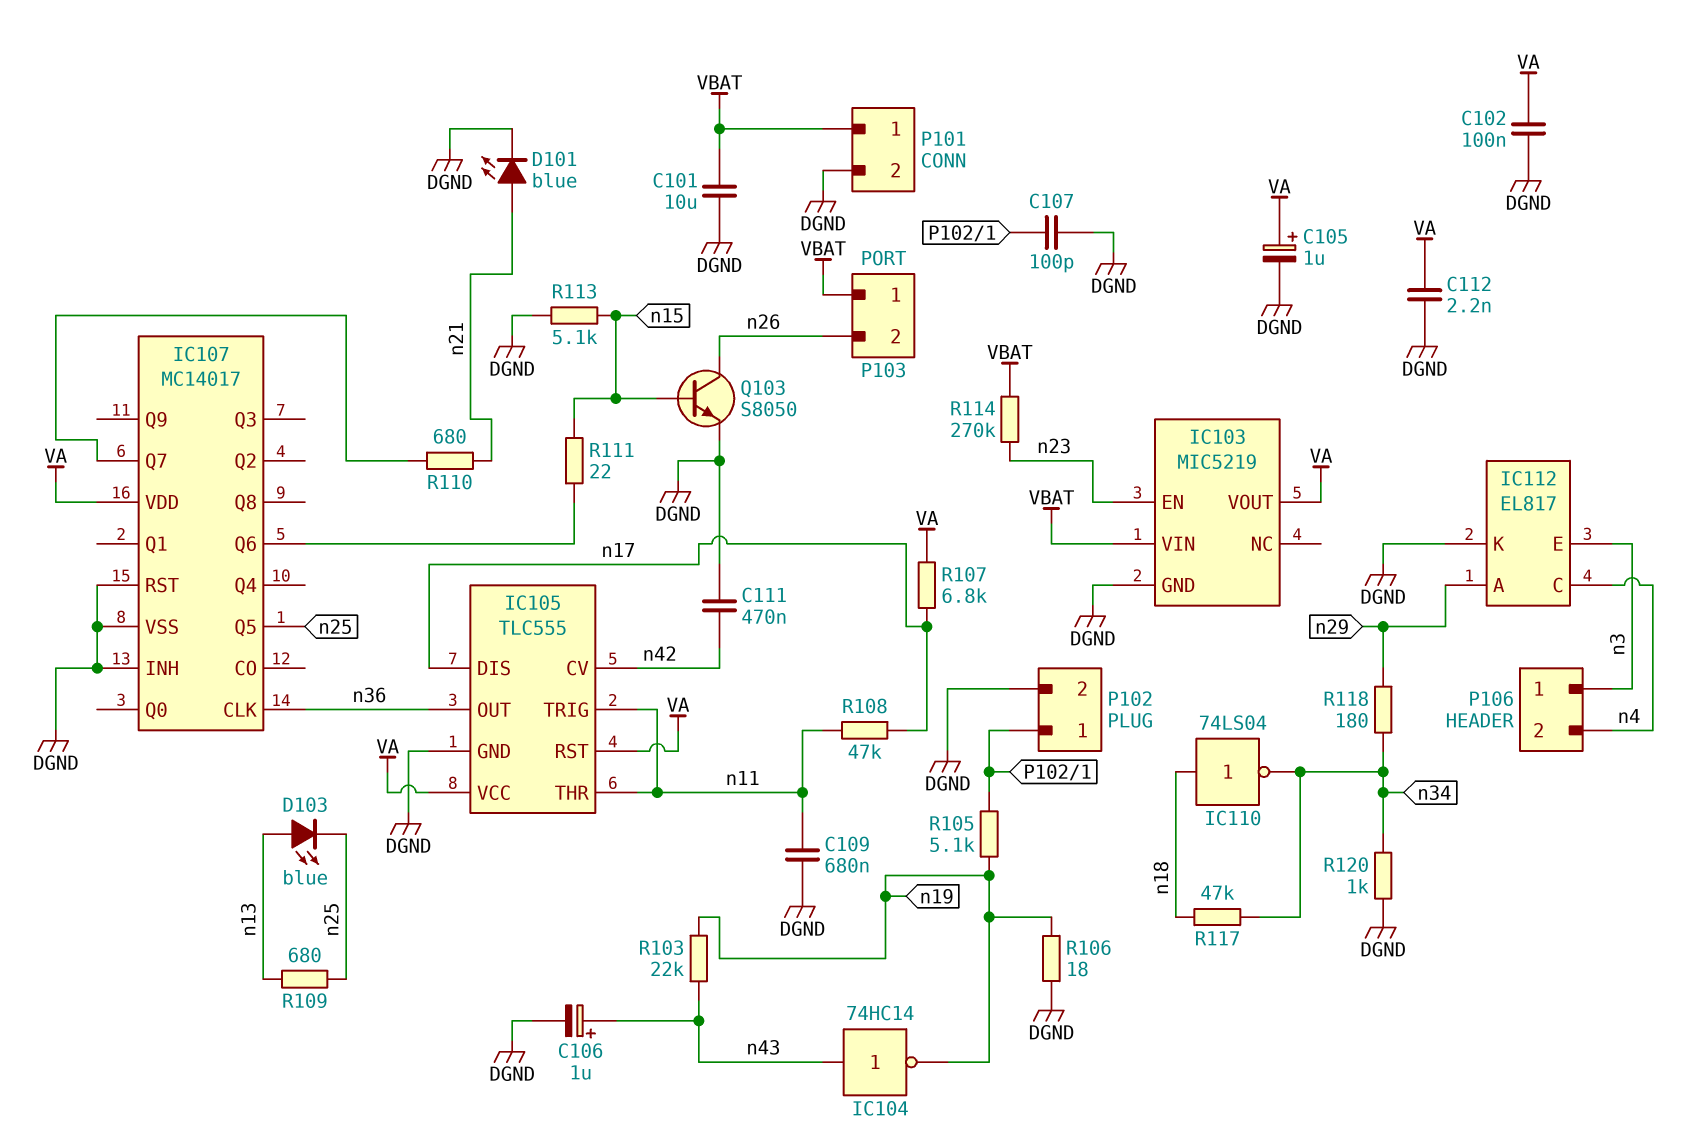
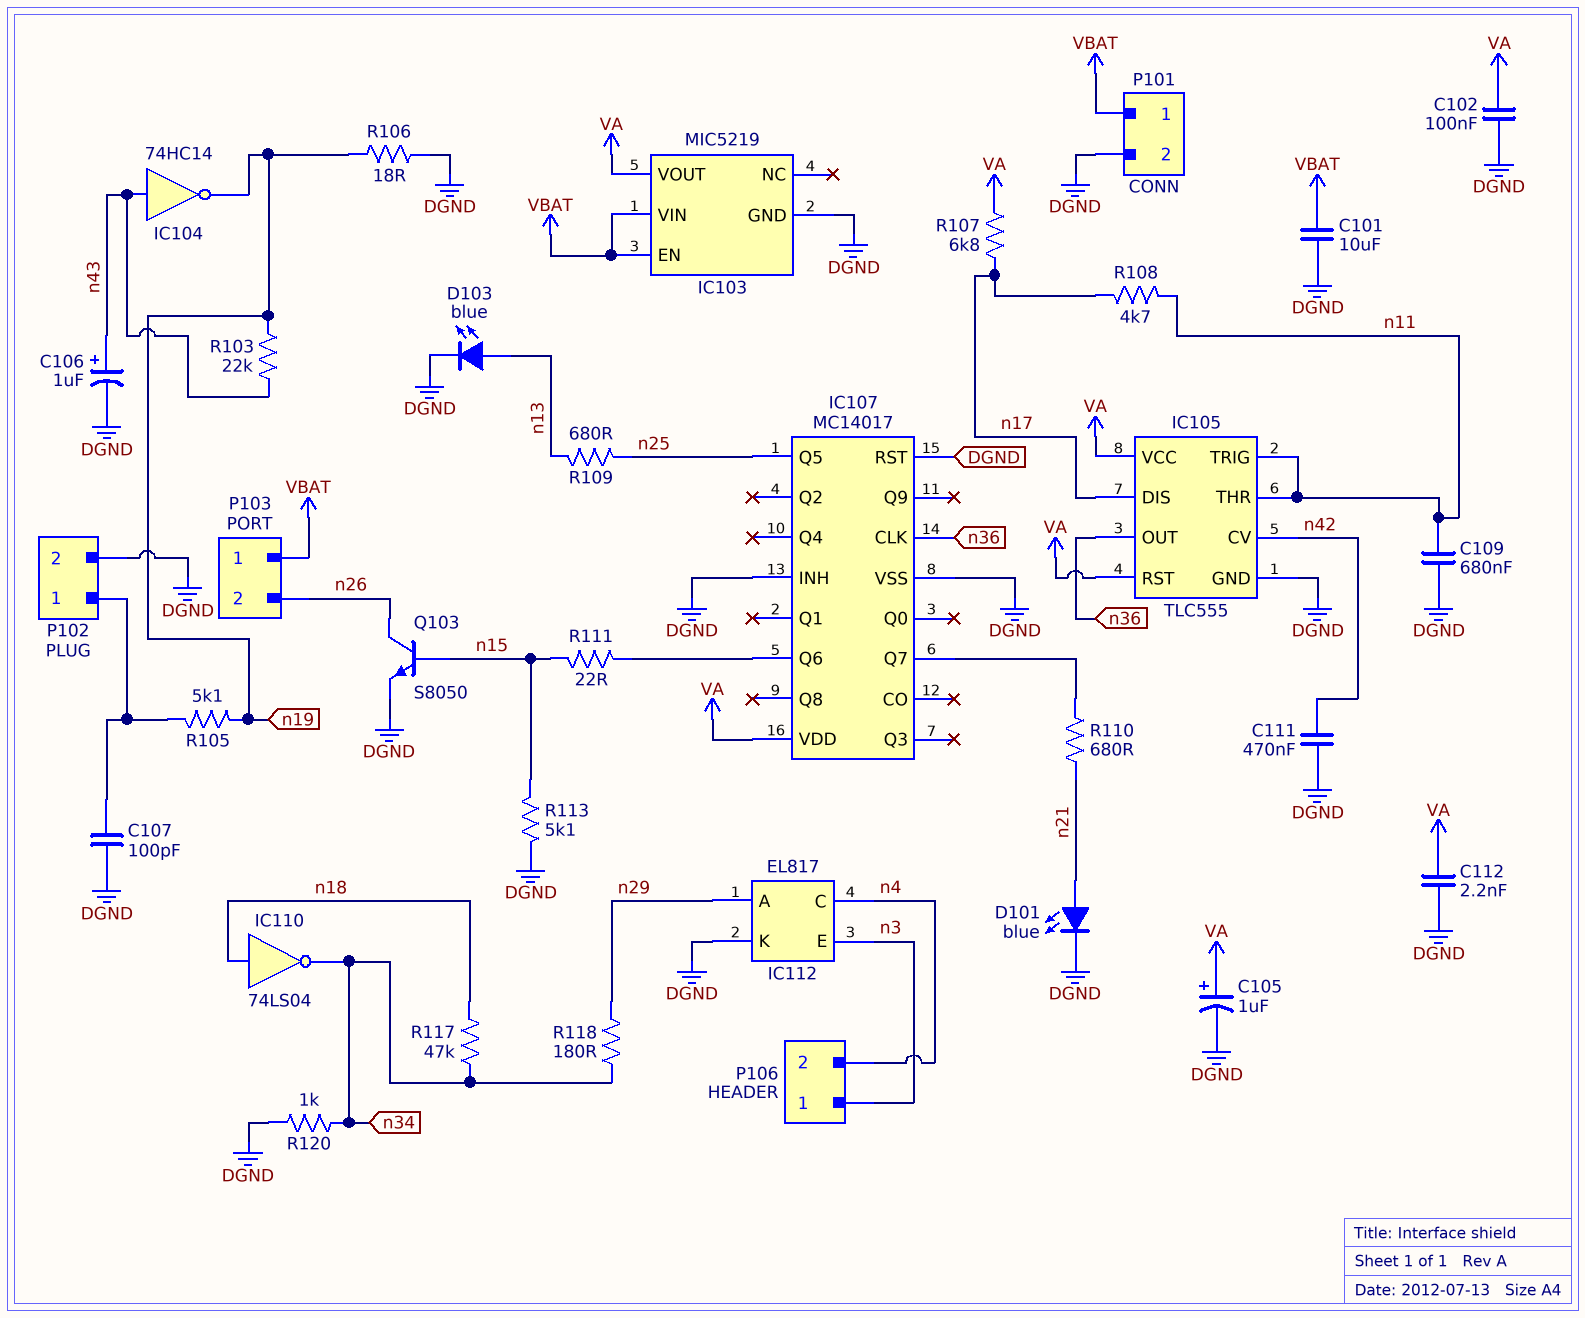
D103: LED blue (A n13, K n25) -> LED blue (A n13, K DGND)
IC103 pin EN: n23 -> VBAT
R108: 47k (n11, n17) -> 4.7k (n11, n17)
R114: 270k (VBAT, n23) -> none

